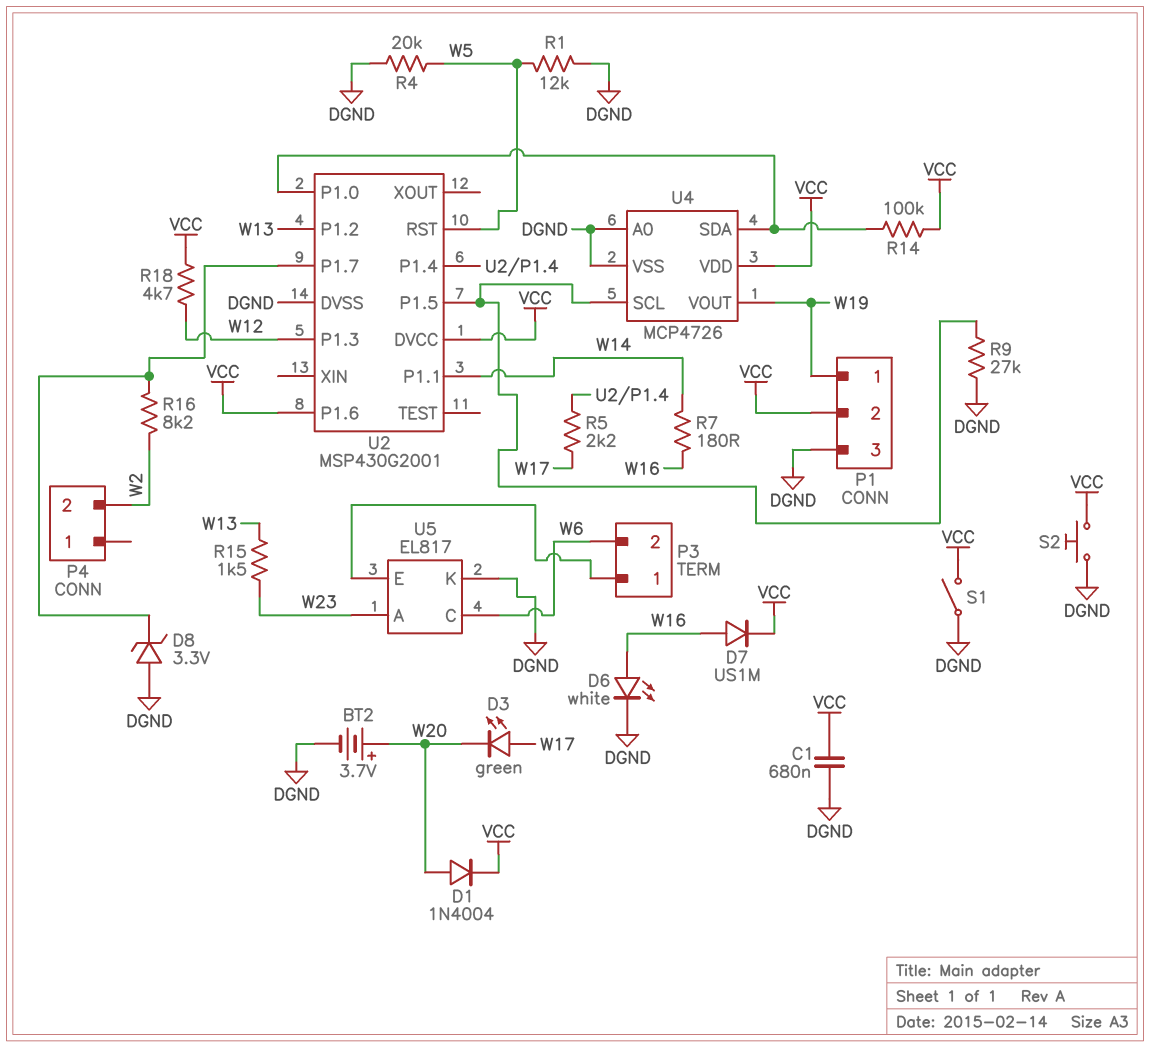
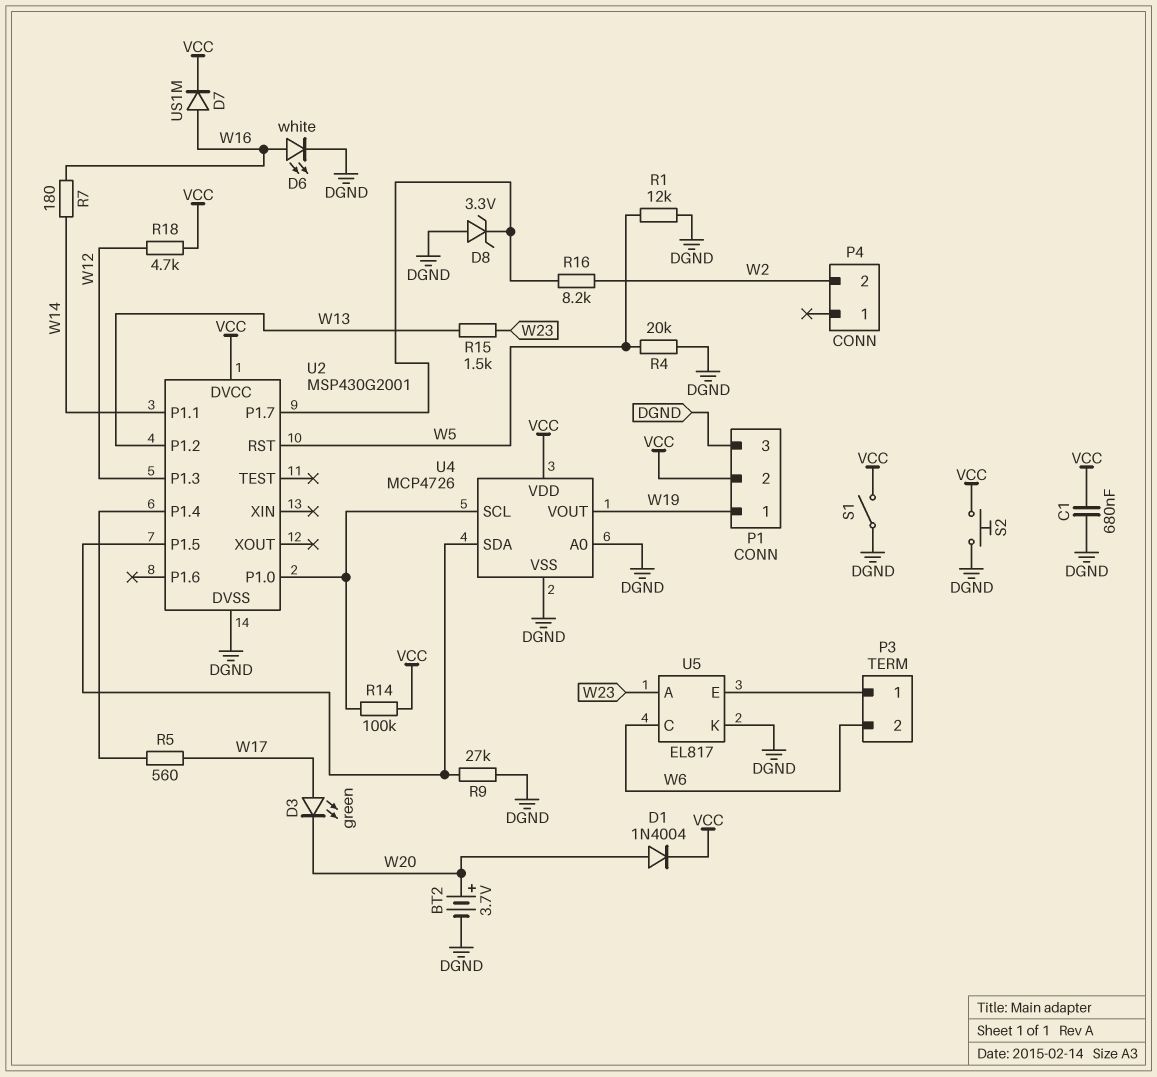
R5: 2.2k (U2/P1.4, W17) -> 560 (U2/P1.4, W17)
U2 pin P1.6: VCC -> none
U4 pin SCL: U2/P1.5 -> U2/P1.0
U4 pin SDA: U2/P1.0 -> U2/P1.5

